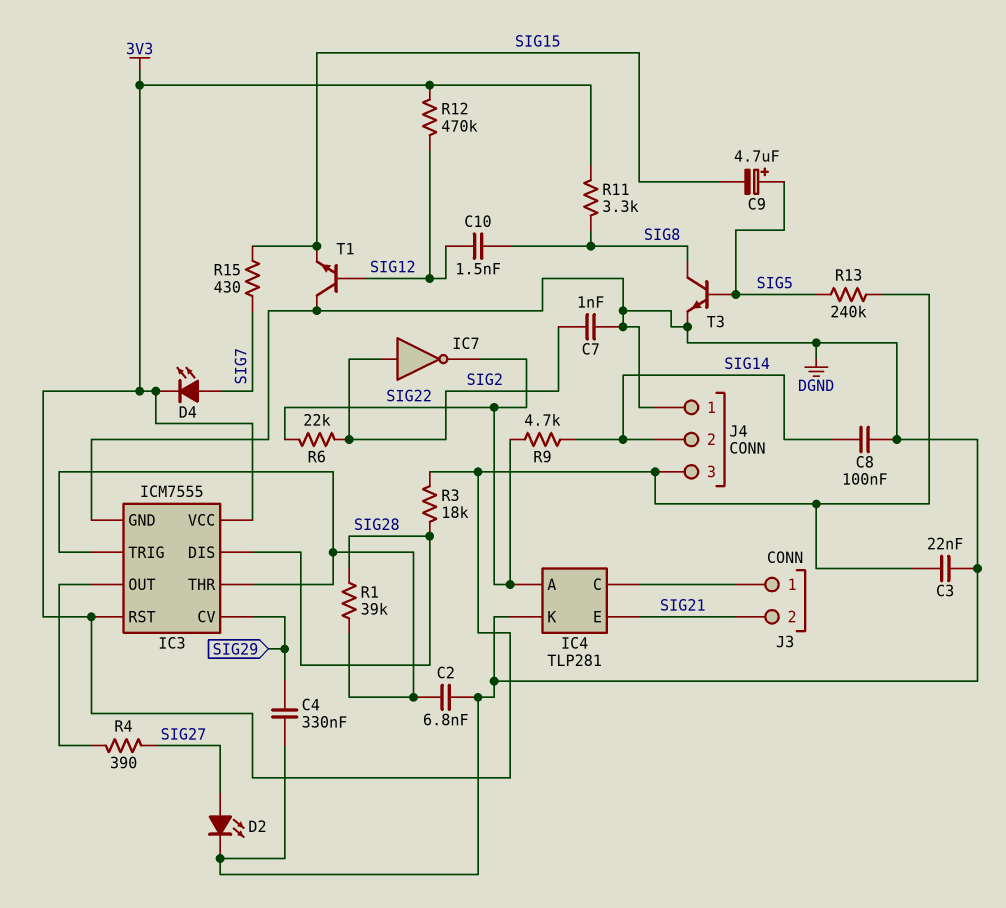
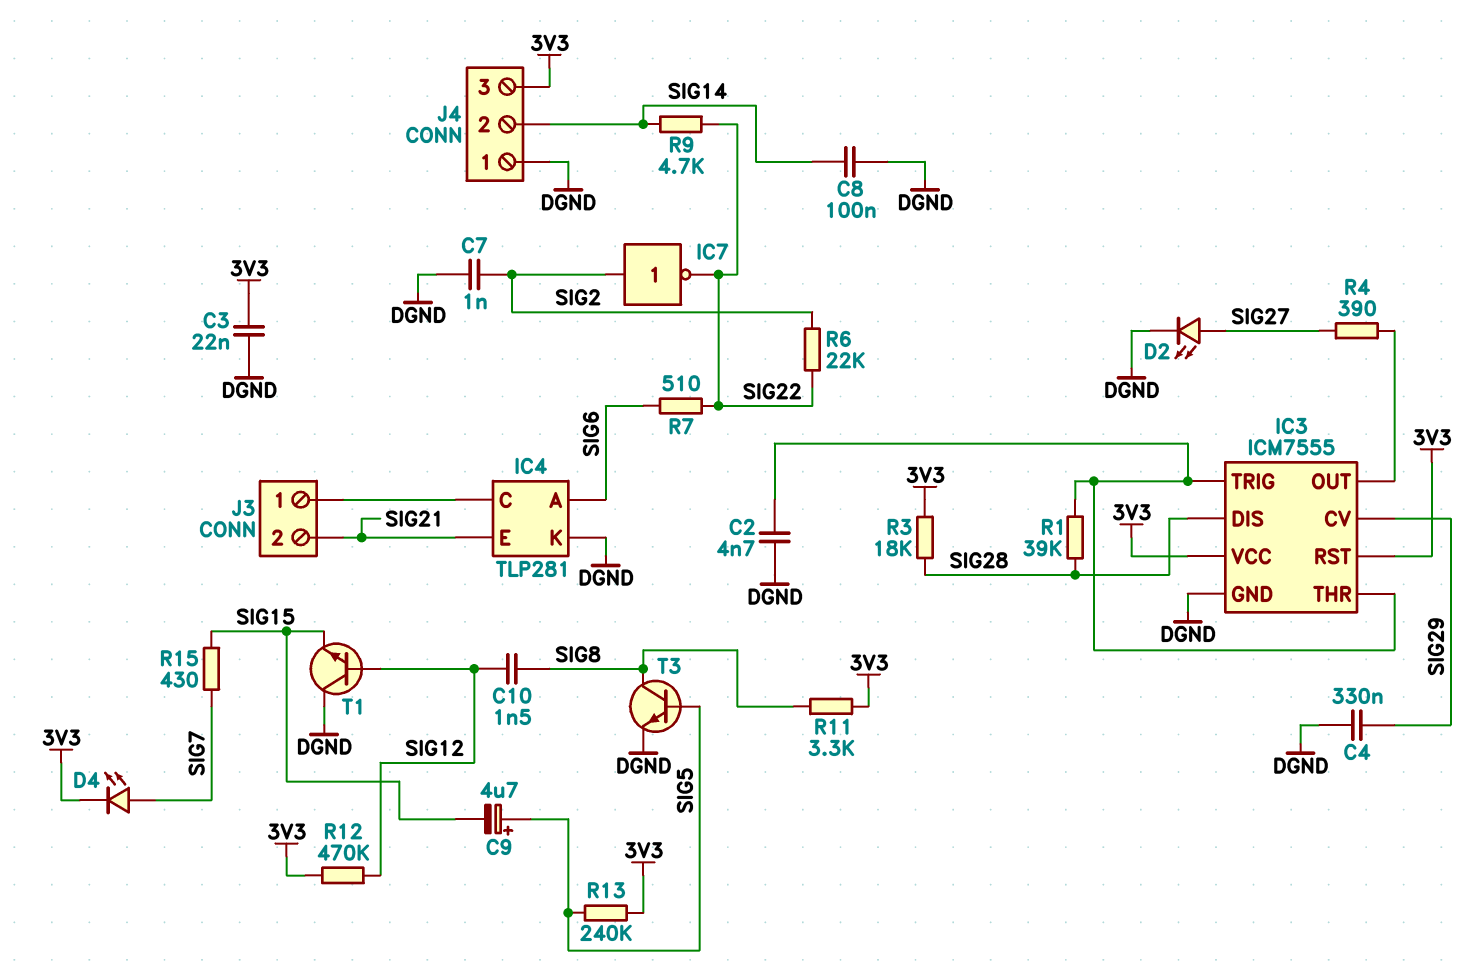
C2: 6.8nF (DGND, IC3/THR) -> 4.7nF (DGND, IC3/THR)
IC4 pin A: SIG22 -> SIG6
R7: none -> 510 (SIG6, SIG22)

